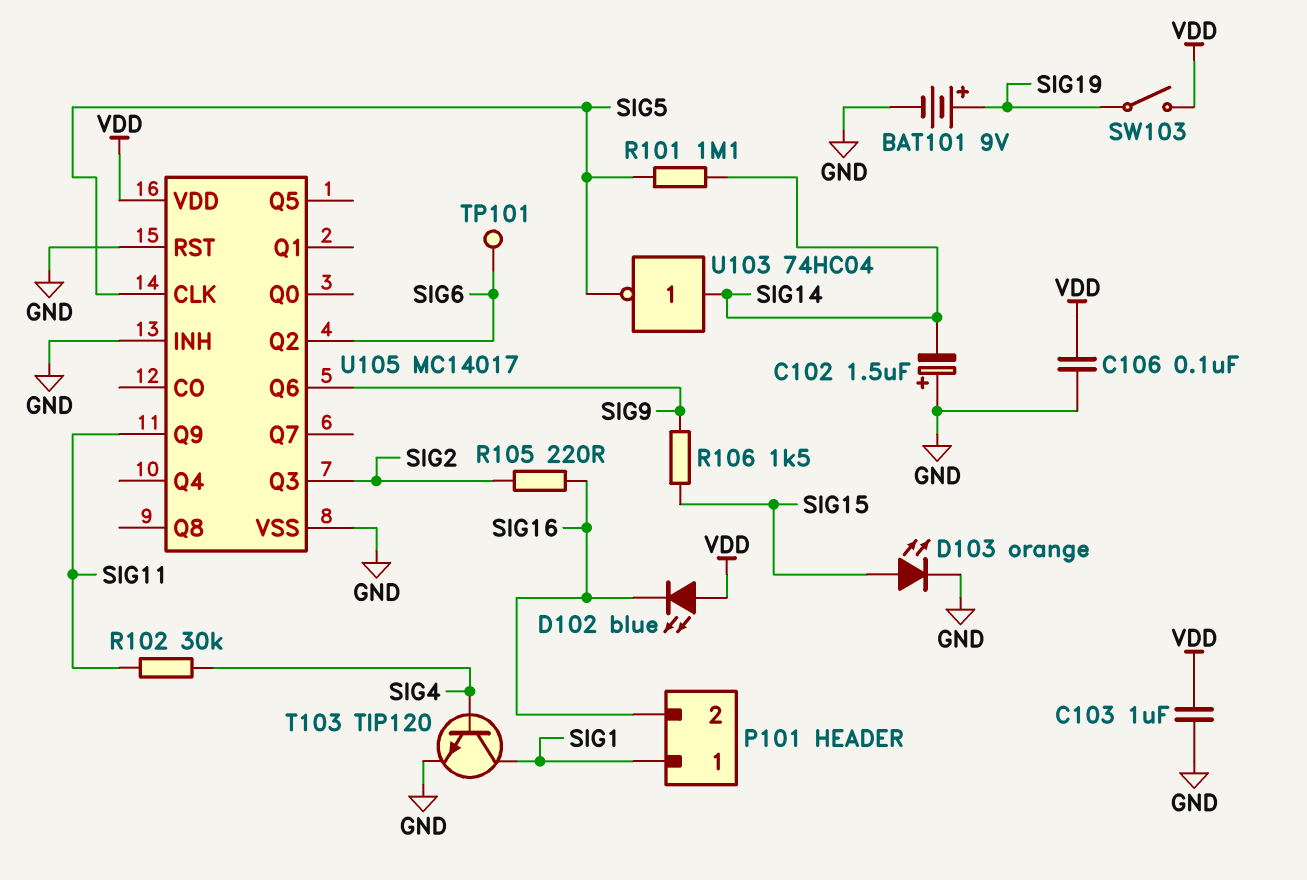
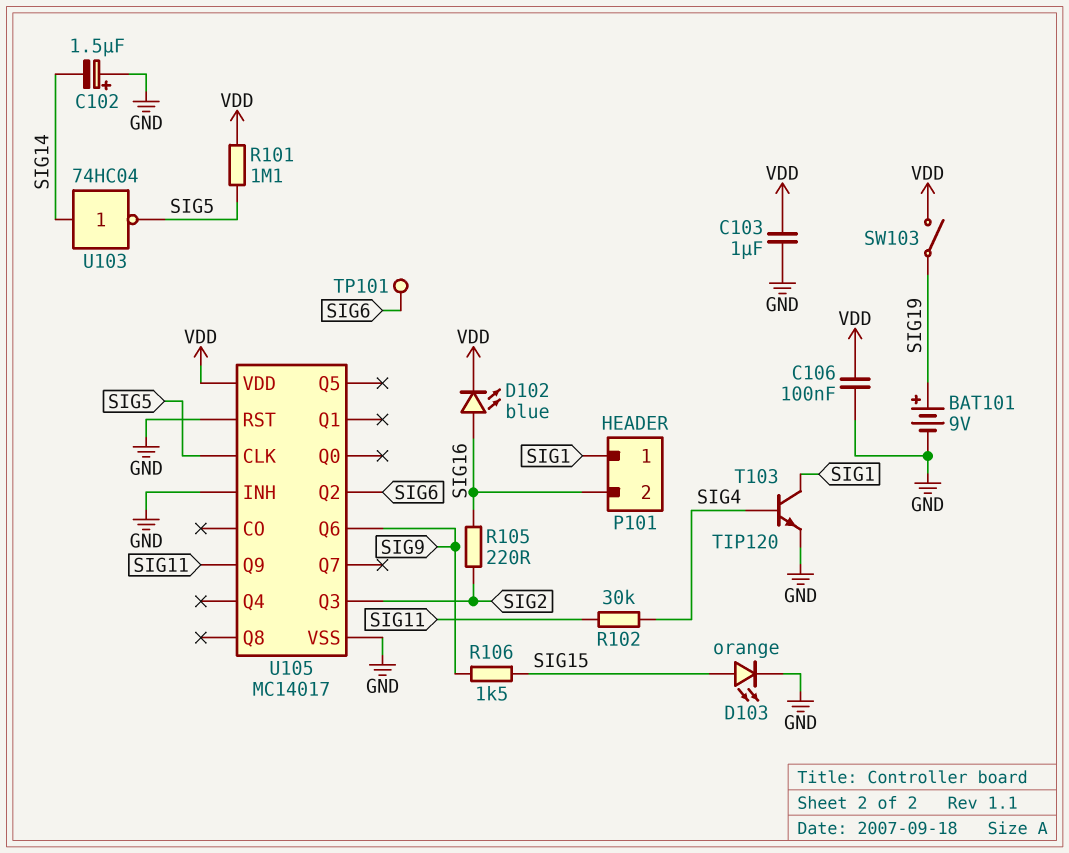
D102: LED blue (A VDD, K SIG16) -> LED blue (A SIG16, K VDD)
R101: 1.1M (SIG5, SIG14) -> 1.1M (SIG5, VDD)

